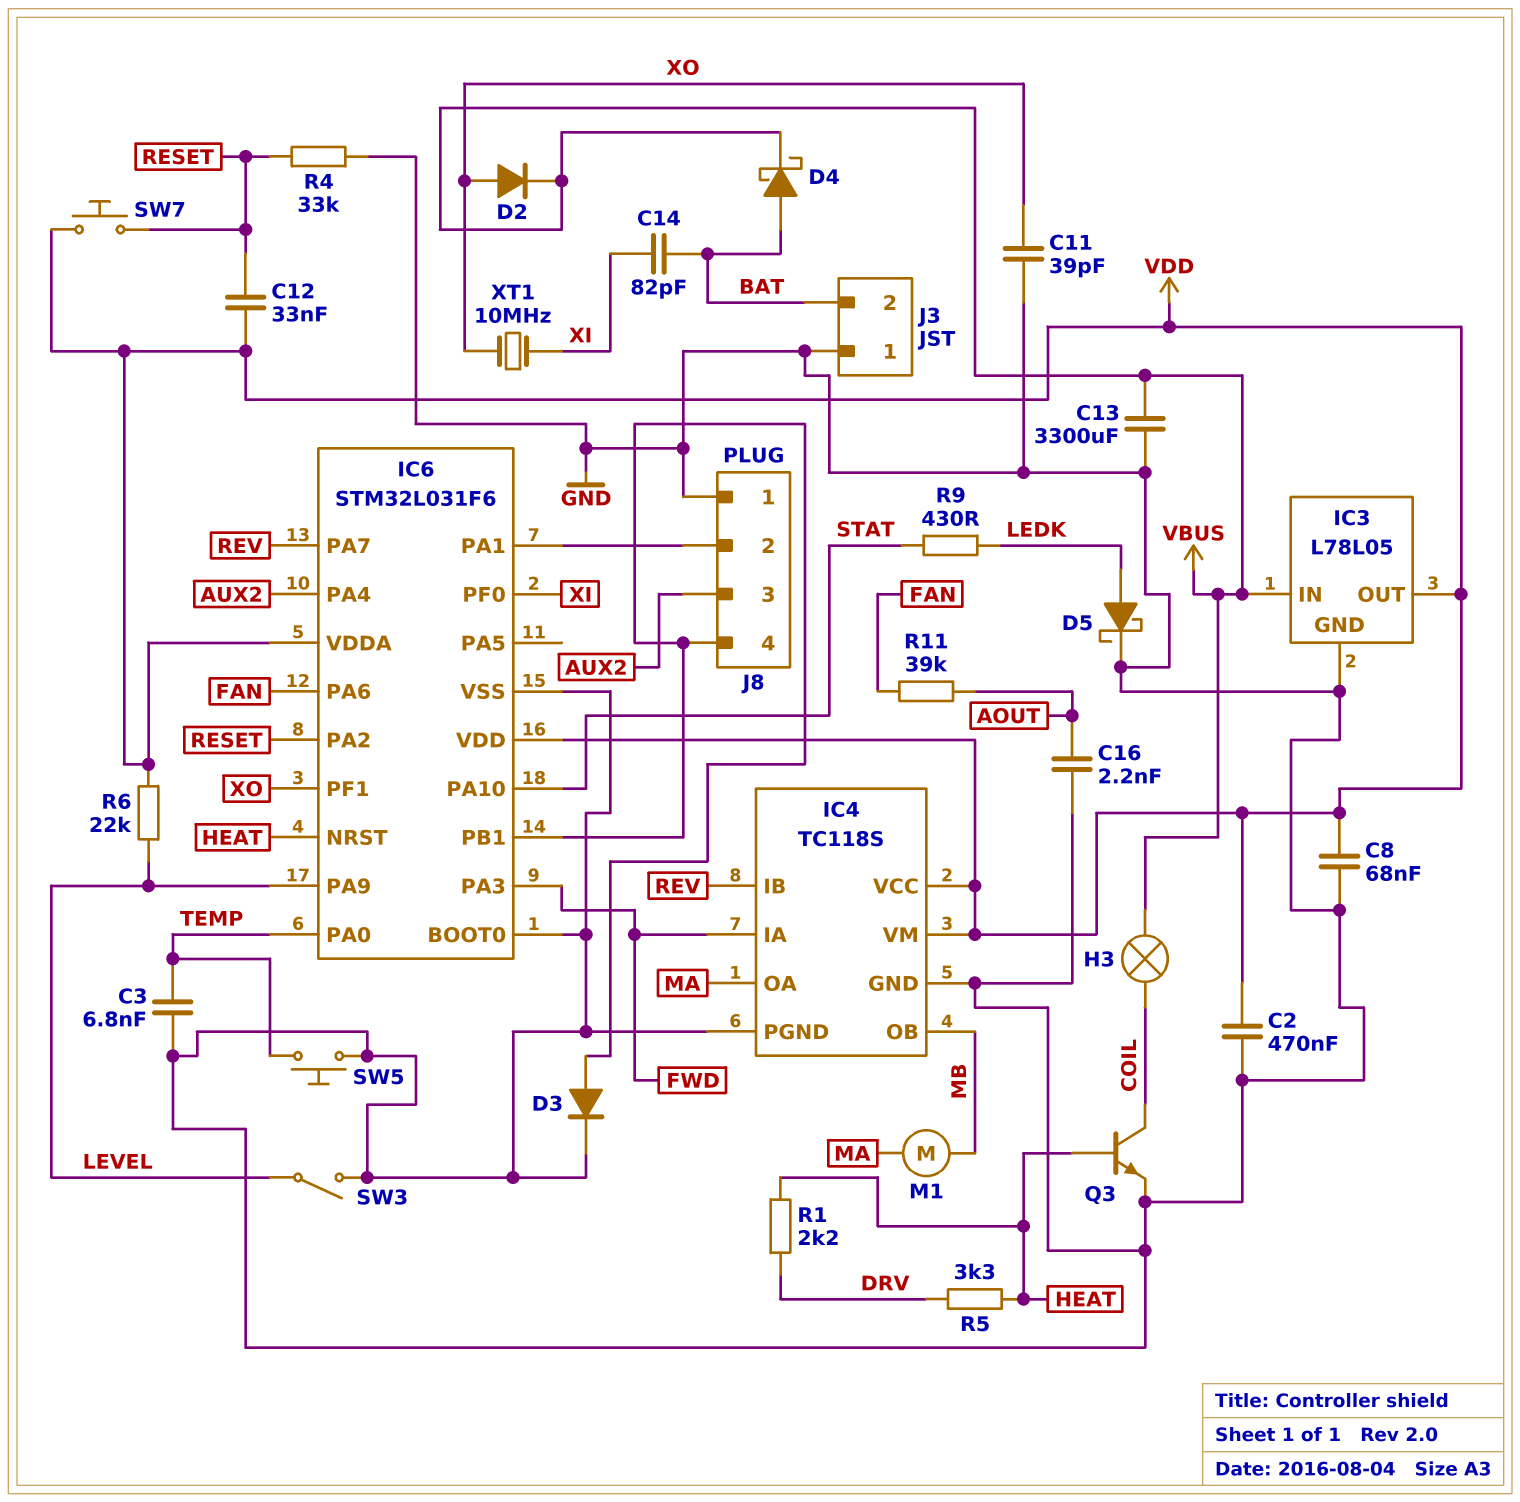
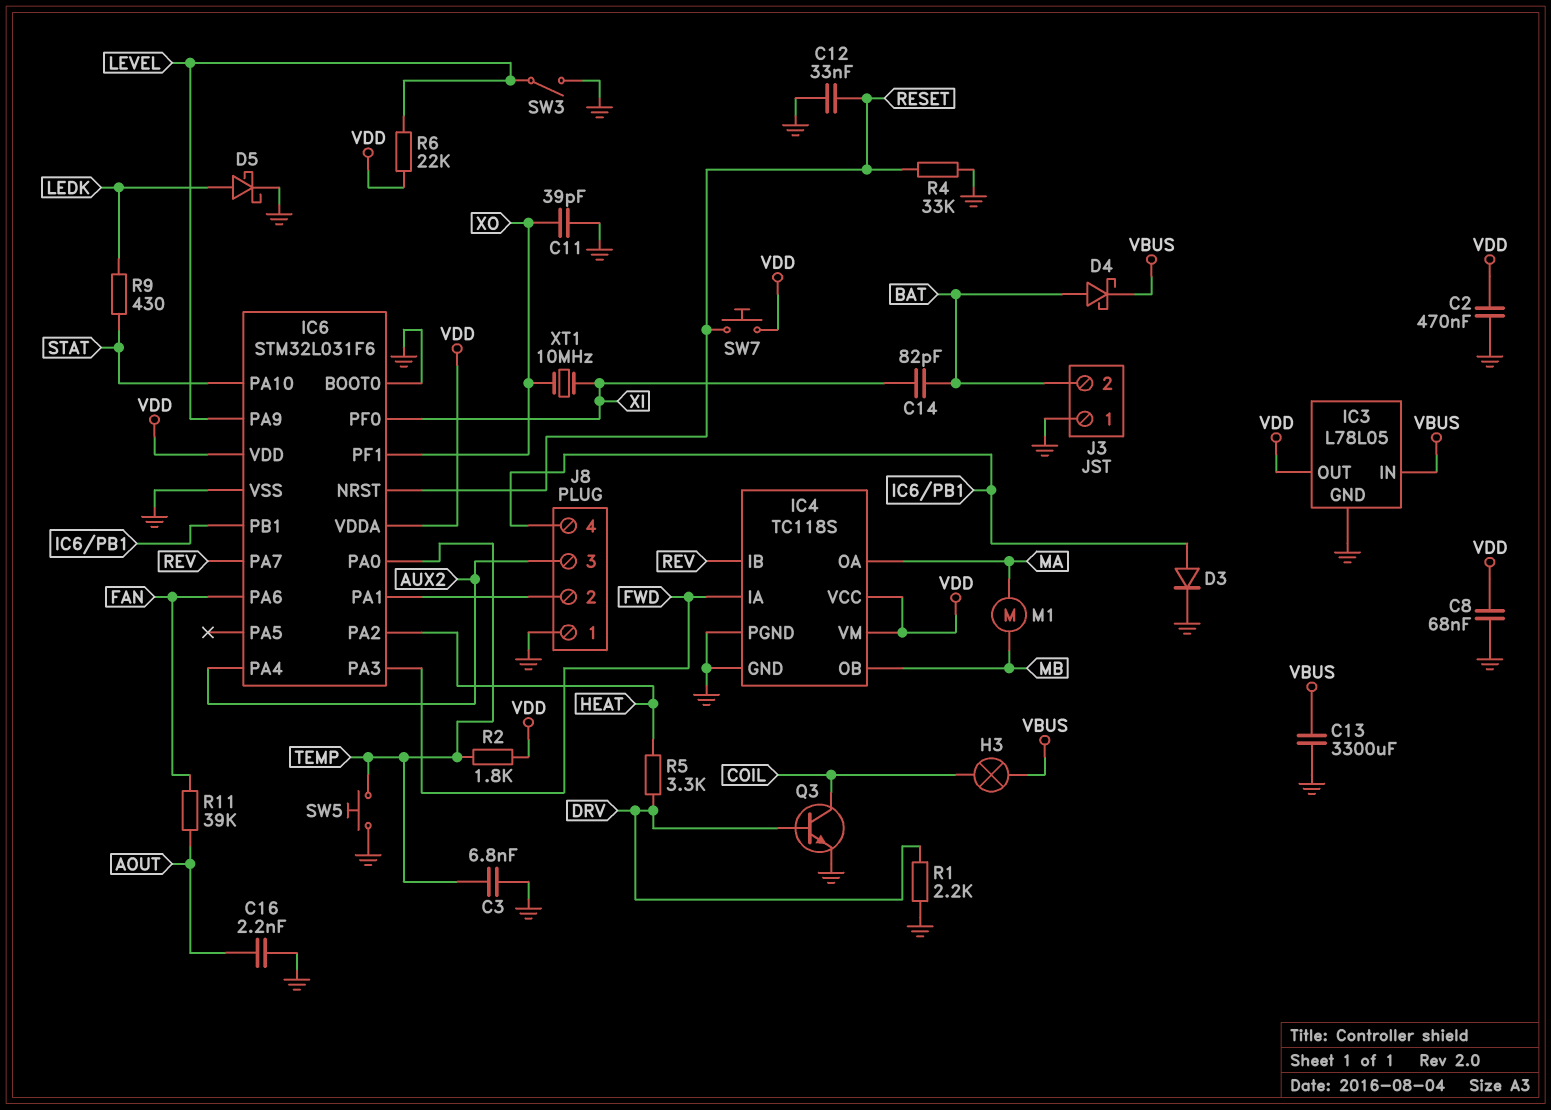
C12: 33nF (RESET, VDD) -> 33nF (GND, RESET)
D2: diode (A XO, K VBUS) -> none
IC6 pin NRST: HEAT -> RESET
IC6 pin PA2: RESET -> HEAT
Q3: NPN (B HEAT, C COIL, E GND) -> NPN (B DRV, C COIL, E GND)
R1: 2.2k (DRV, HEAT) -> 2.2k (DRV, GND)
R2: none -> 1.8k (TEMP, VDD)

